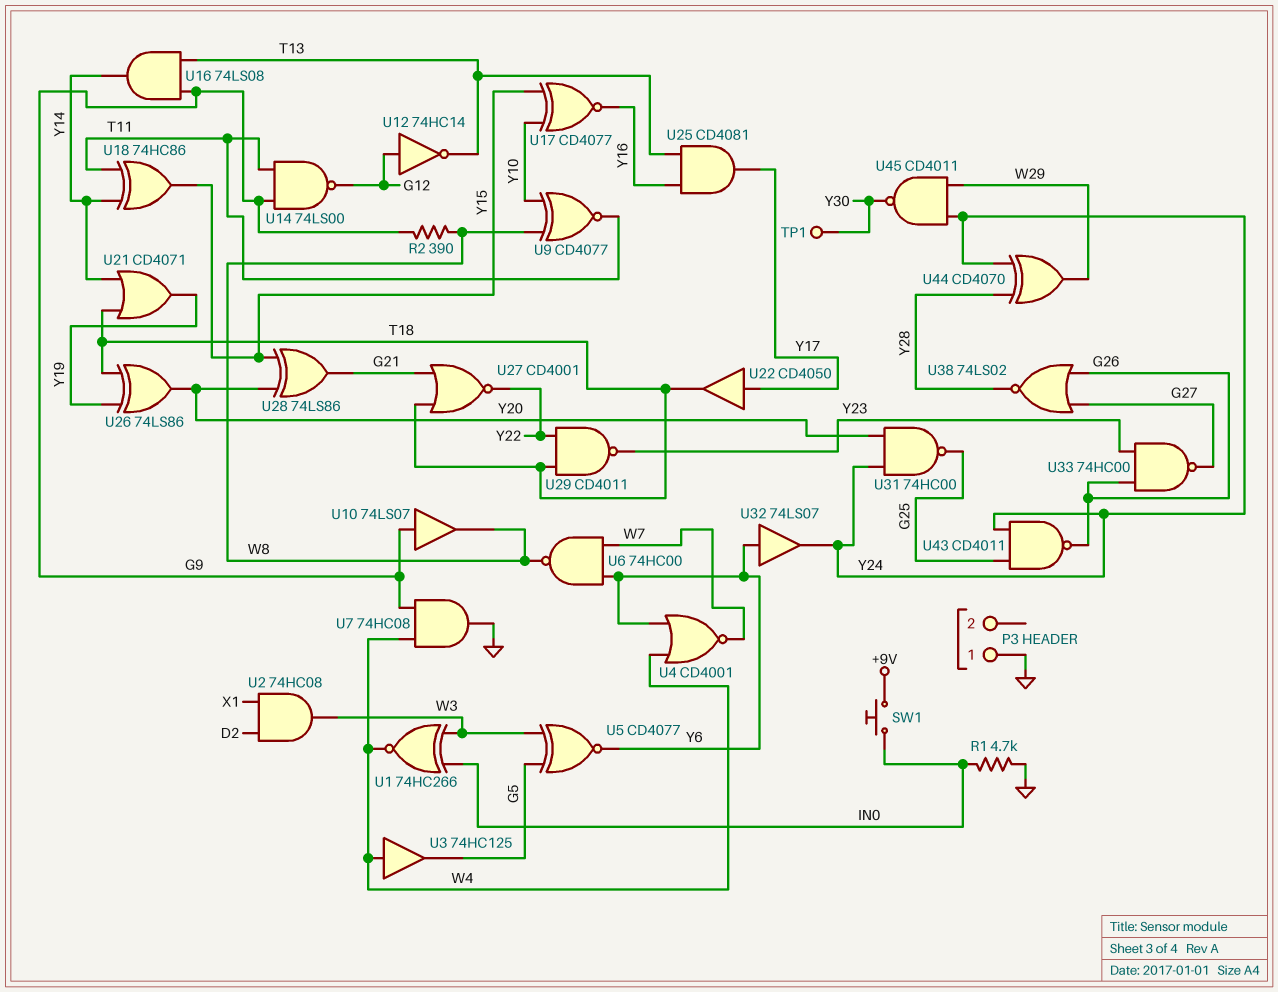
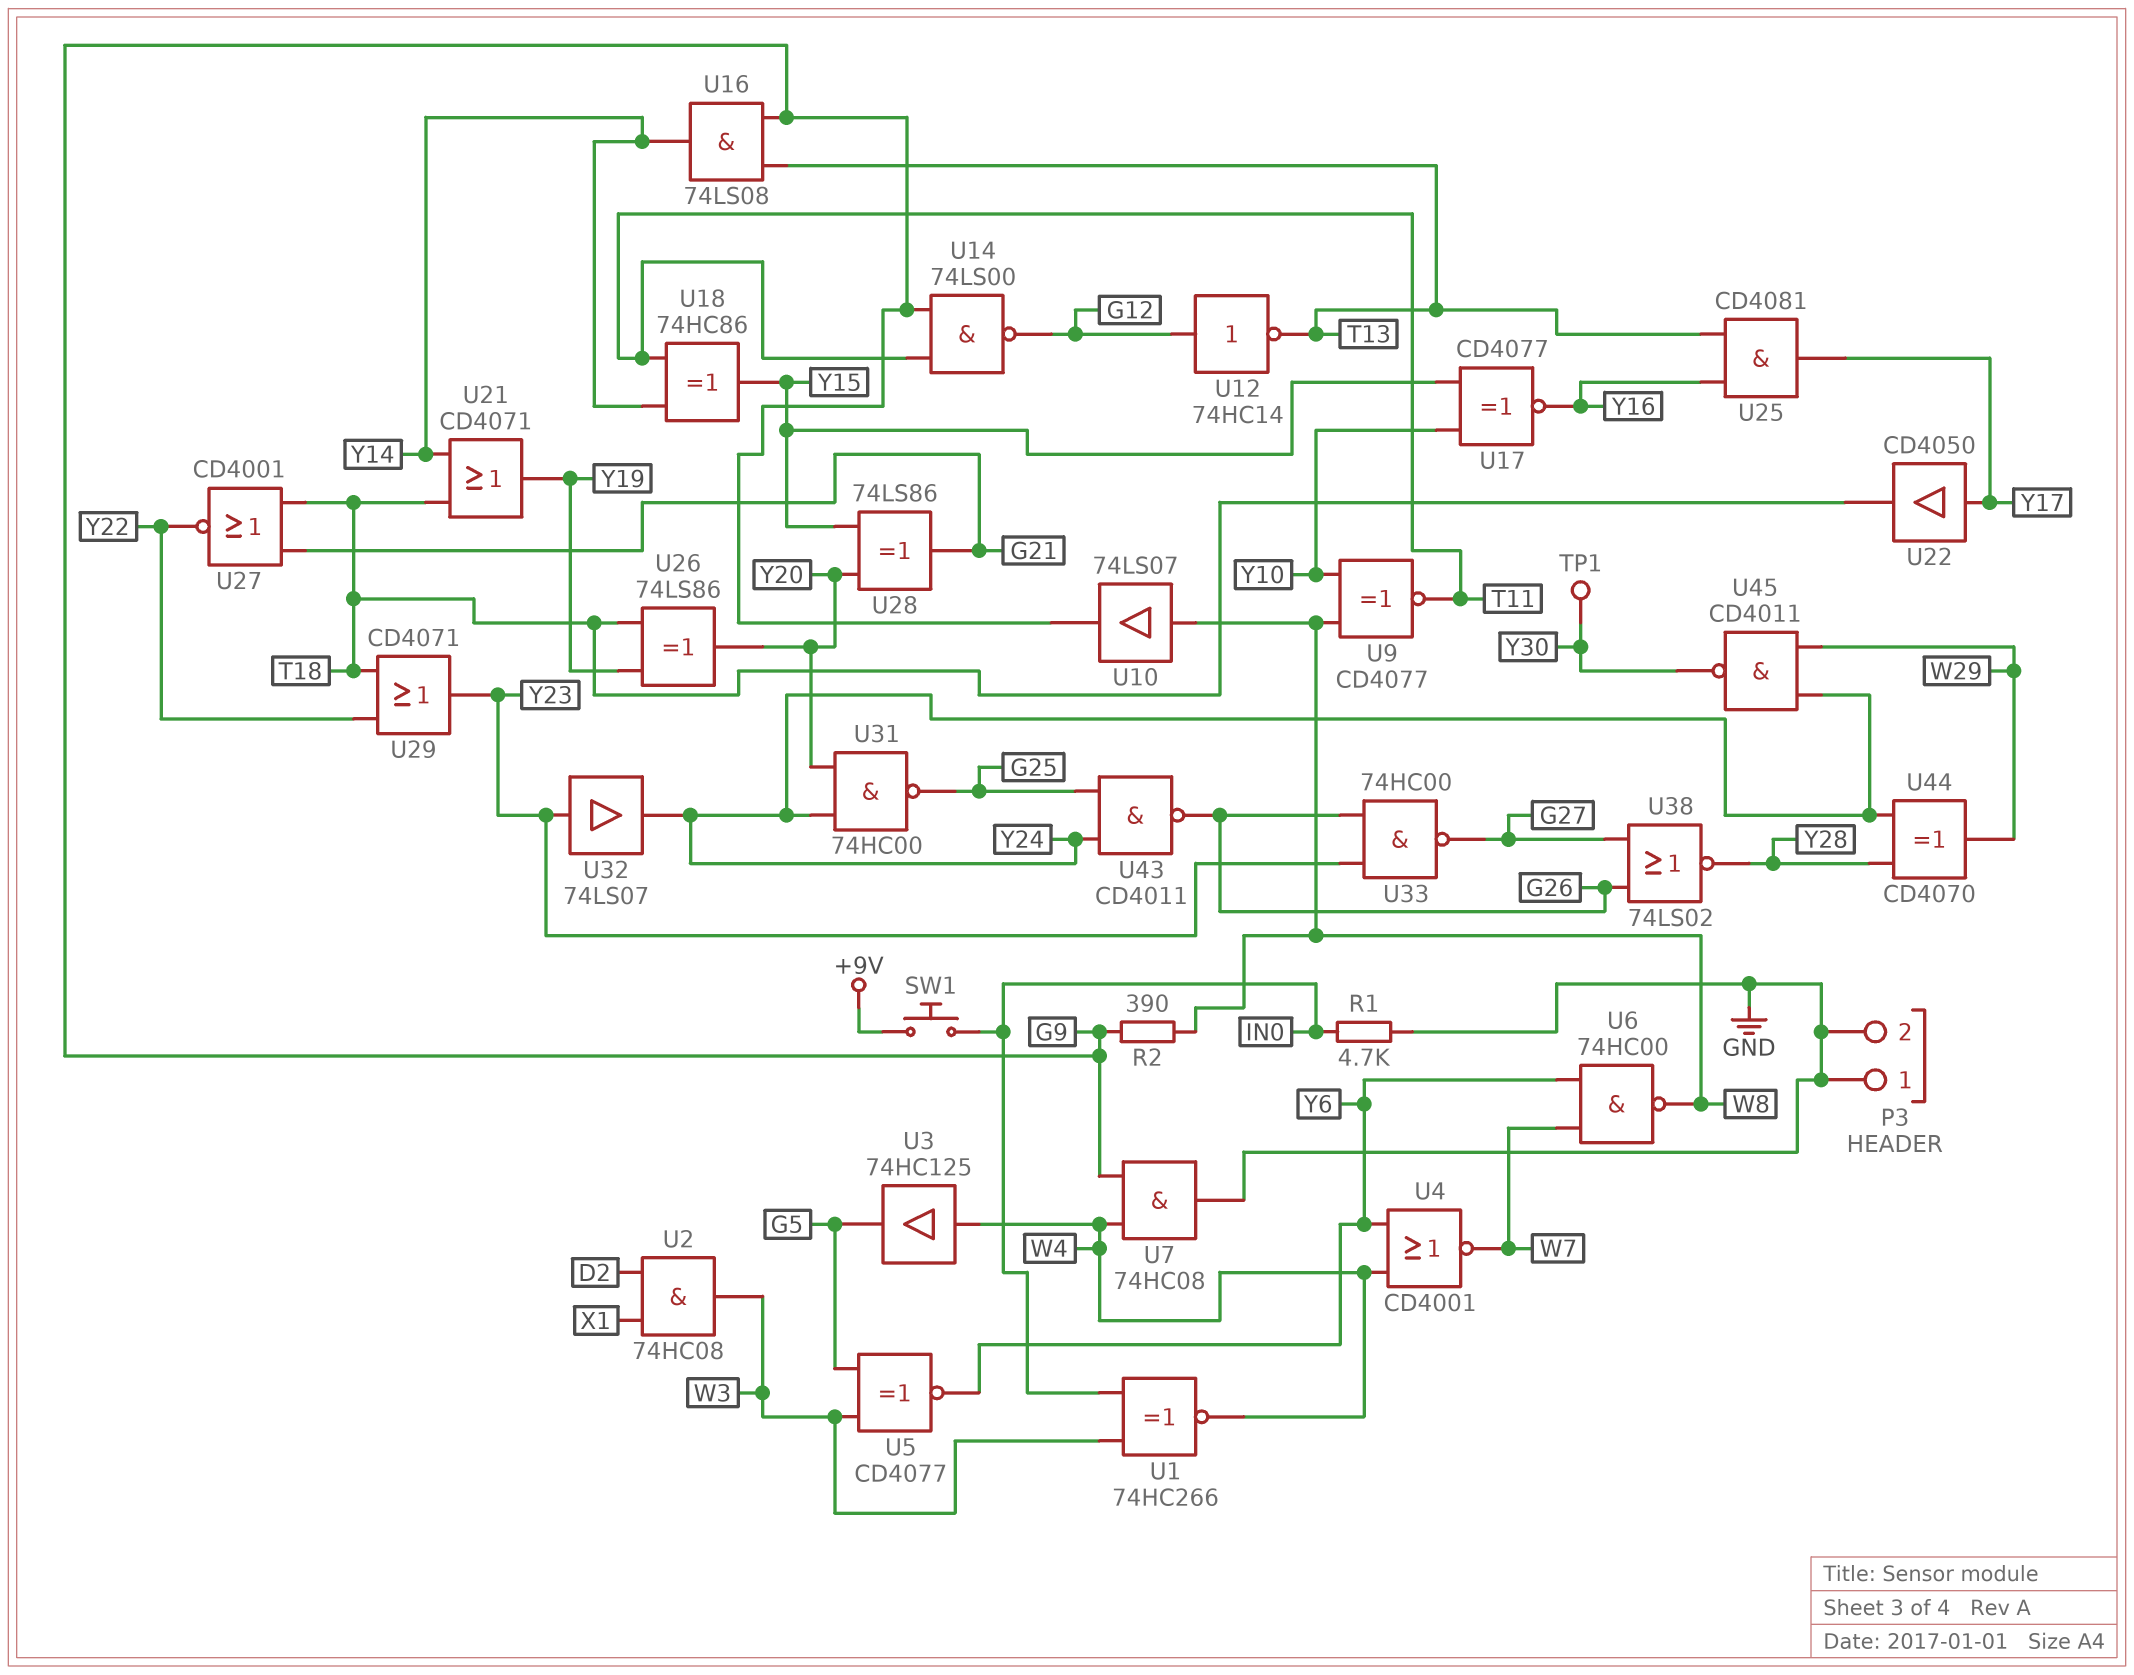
P3 pin 2: none -> GND
U10: buffer 74LS07 (in G9, out W8) -> buffer 74LS07 (in W8, out G9)
U29: NAND CD4011 (in T18, in Y22, out Y23) -> OR CD4071 (in T18, in Y22, out Y23)
U32: buffer 74LS07 (in Y6, out Y24) -> buffer 74LS07 (in Y23, out Y24)

